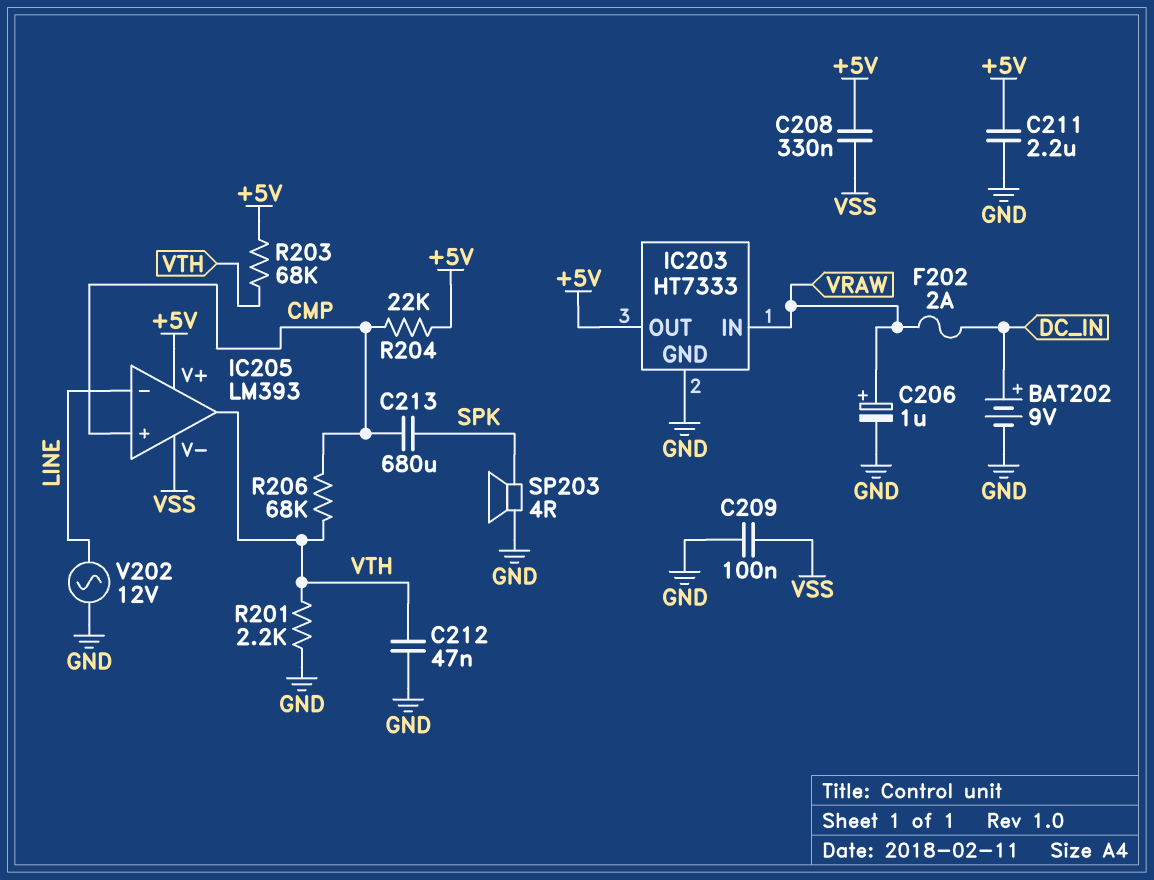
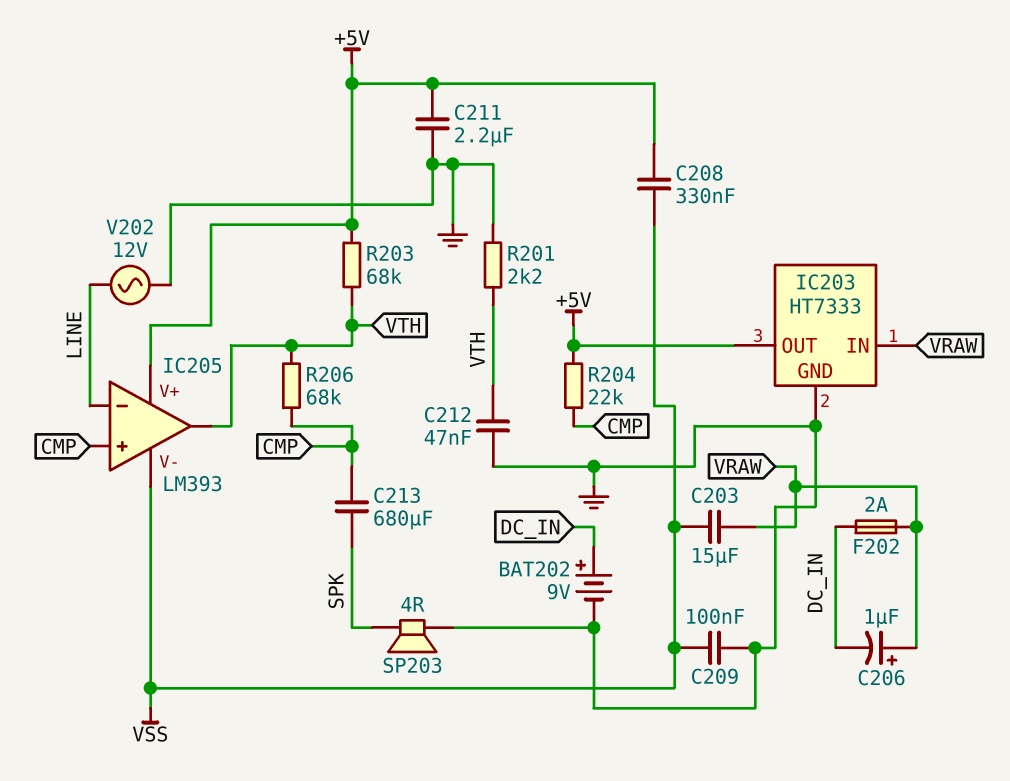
C203: none -> 15uF (VRAW, VSS)
C206: 1uF (plus VRAW, minus GND) -> 1uF (plus VRAW, minus DC_IN)

